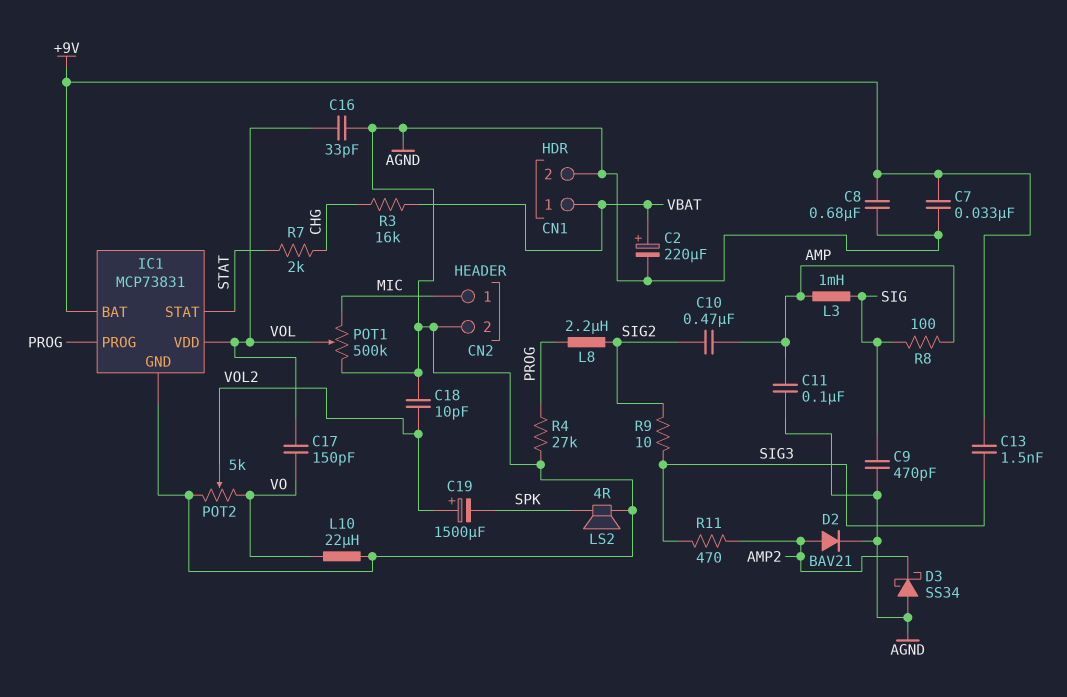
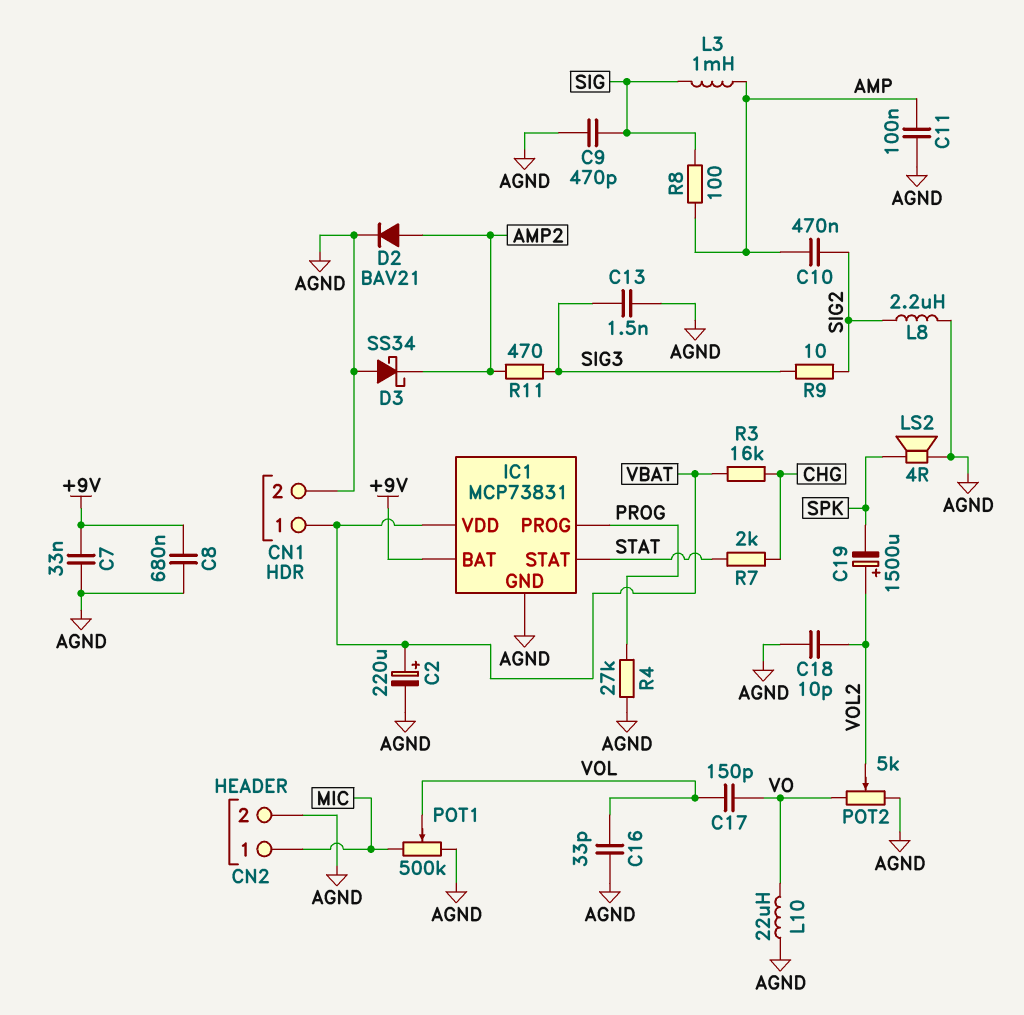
C13: 1.5nF (+9V, SIG3) -> 1.5nF (AGND, SIG3)
IC1 pin VDD: VOL -> VBAT
L8: 2.2uH (PROG, SIG2) -> 2.2uH (AGND, SIG2)

